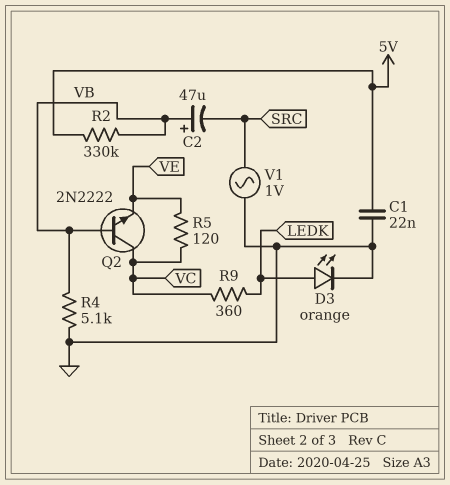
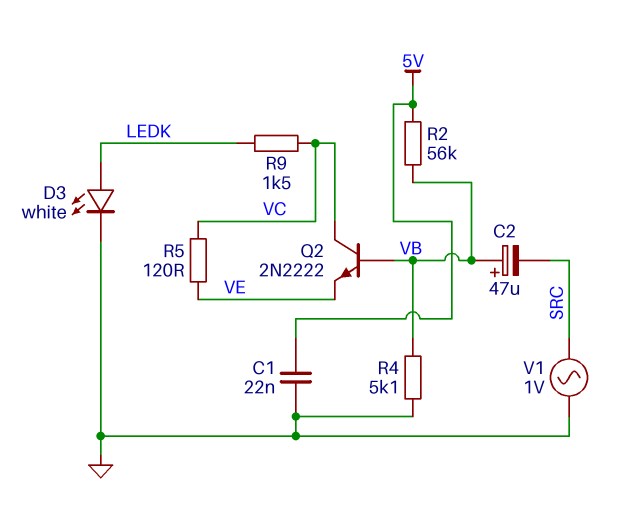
D3: LED orange (A LEDK, K GND) -> LED white (A LEDK, K GND)
R2: 330k (5V, VB) -> 56k (5V, VB)
R9: 360 (LEDK, VC) -> 1.5k (LEDK, VC)

